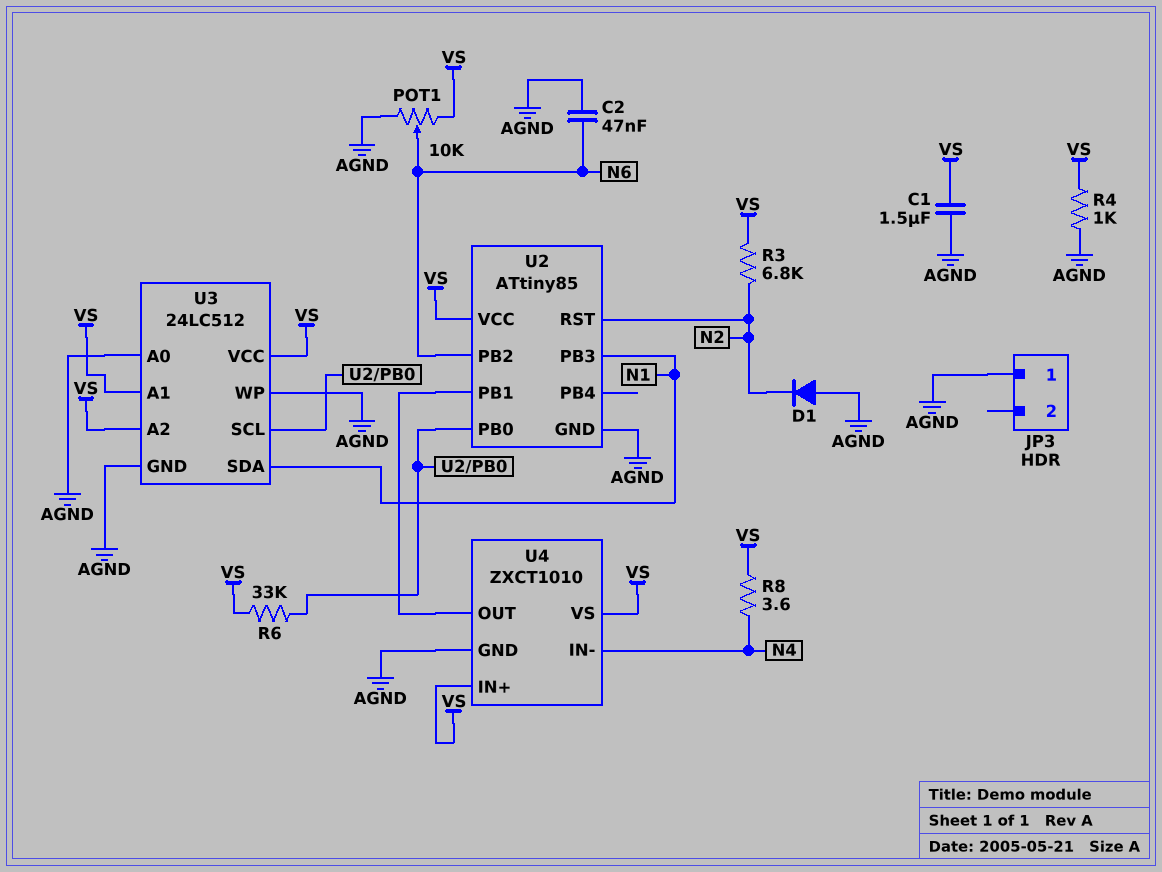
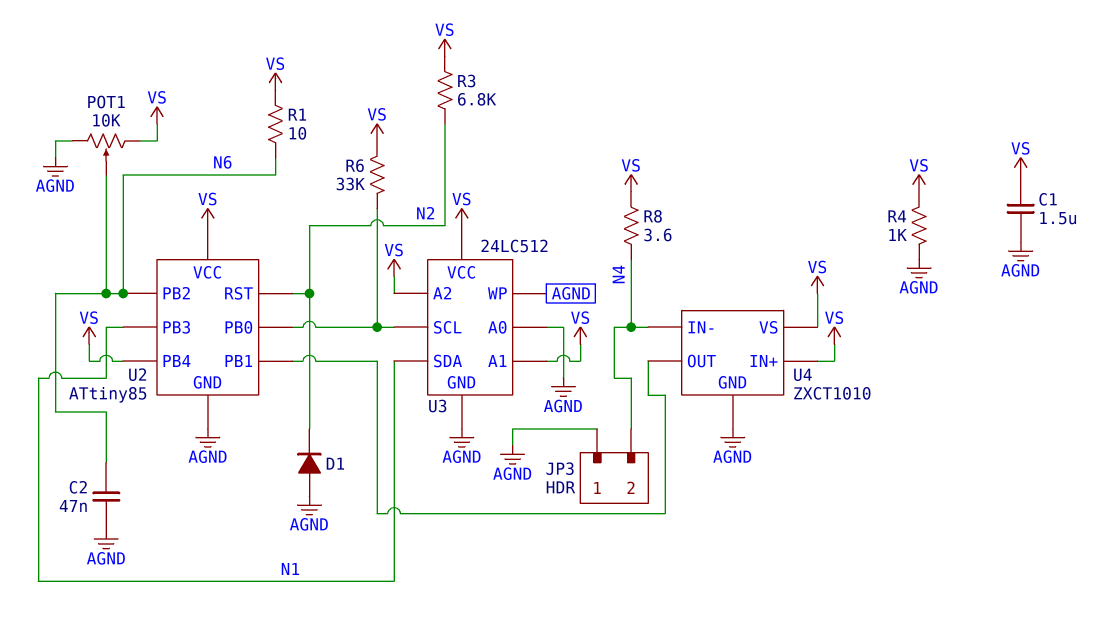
JP3 pin 2: none -> N4
R1: none -> 10 (N6, VS)
U2 pin PB4: none -> VS

